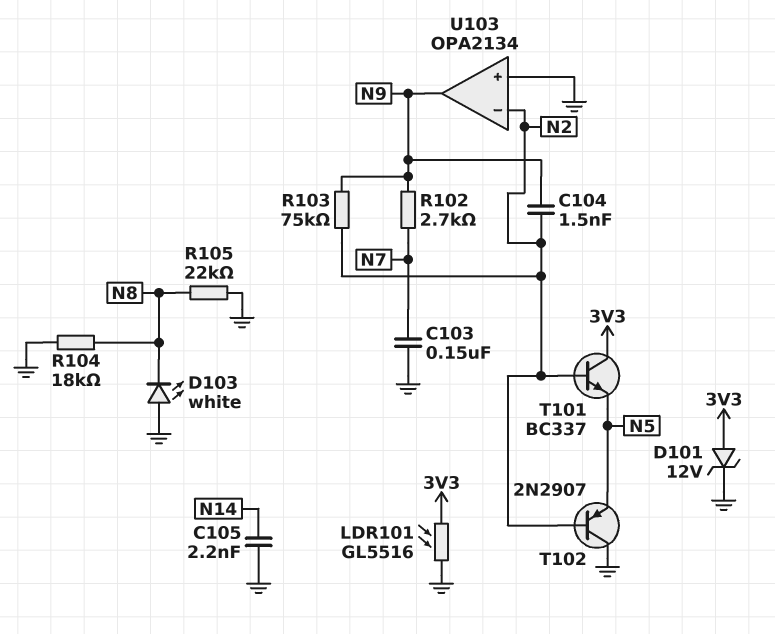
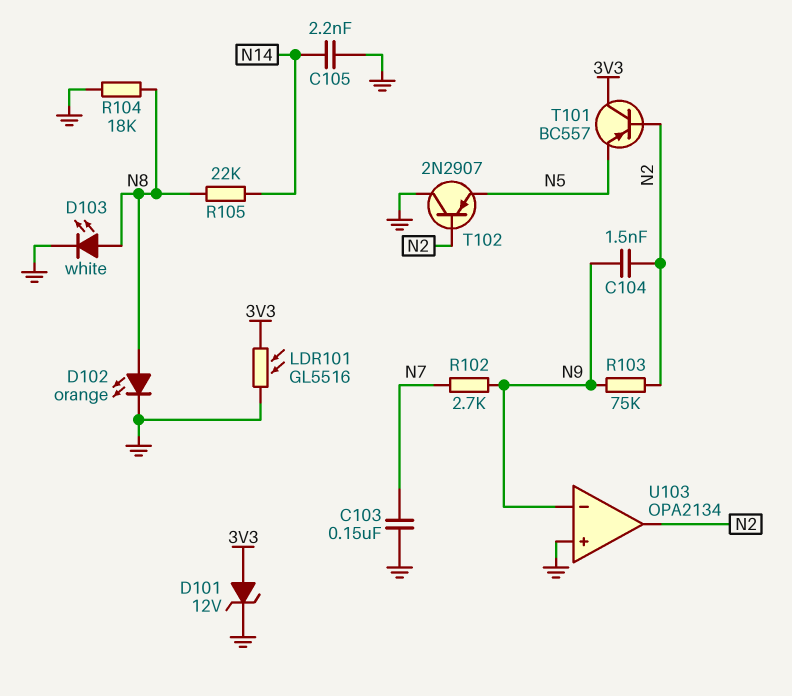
D102: none -> LED orange (A N8, K GND)
D103: LED white (A GND, K N8) -> LED white (A N8, K GND)
R105: 22k (GND, N8) -> 22k (N8, N14)
T101: NPN BC337 (B N2, C 3V3, E N5) -> PNP BC557 (B N2, C 3V3, E N5)
U103 pin in-: N2 -> N9
U103 pin out: N9 -> N2

